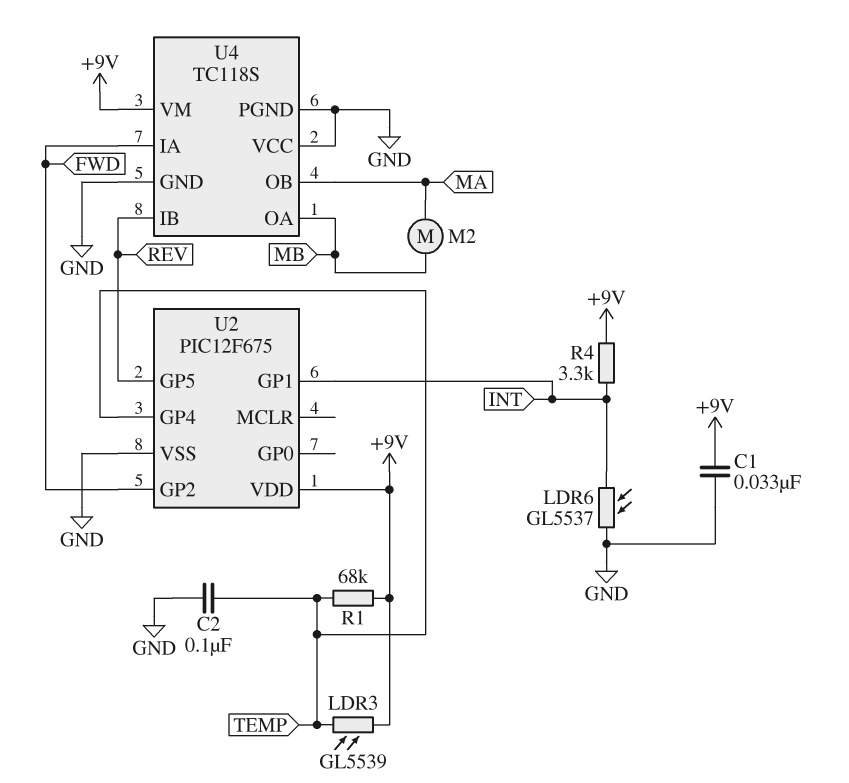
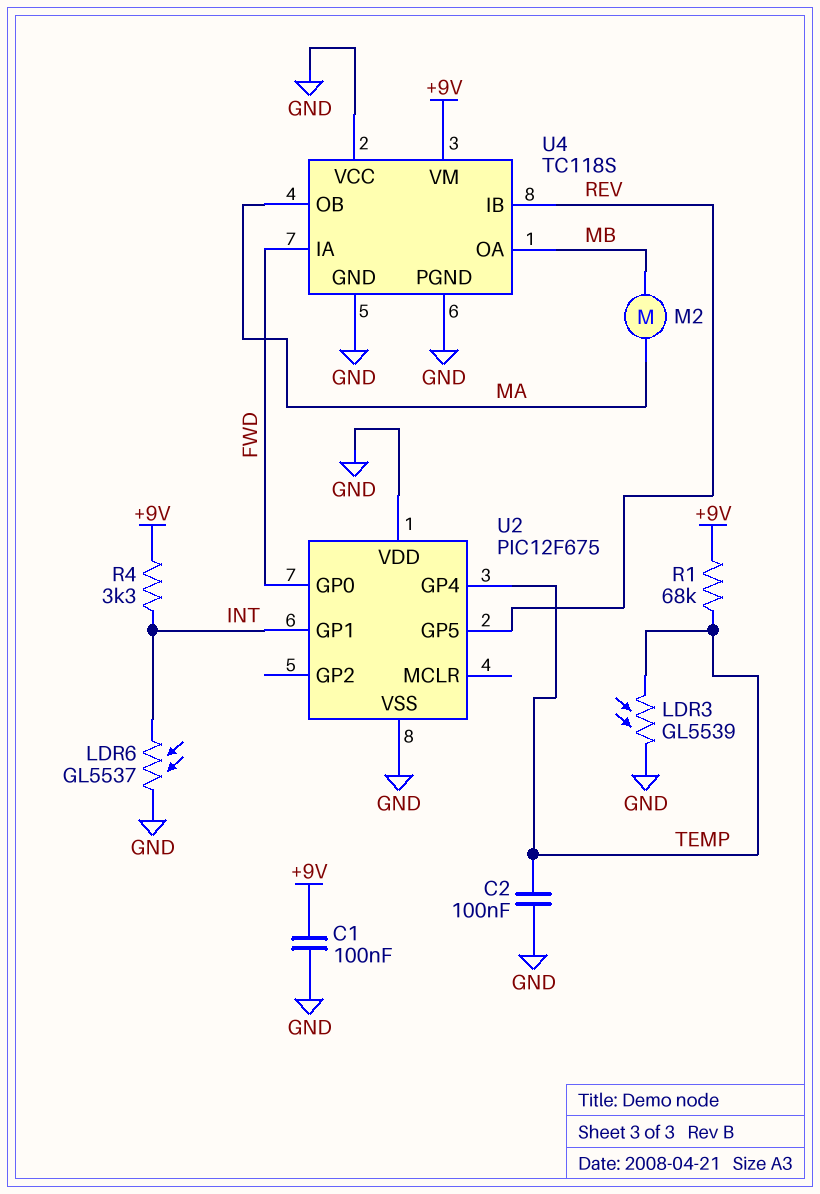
C1: 33nF (+9V, GND) -> 100nF (+9V, GND)
LDR3: GL5539 (+9V, TEMP) -> GL5539 (GND, TEMP)
U2 pin GP0: none -> FWD
U2 pin GP2: FWD -> none
U2 pin VDD: +9V -> GND

